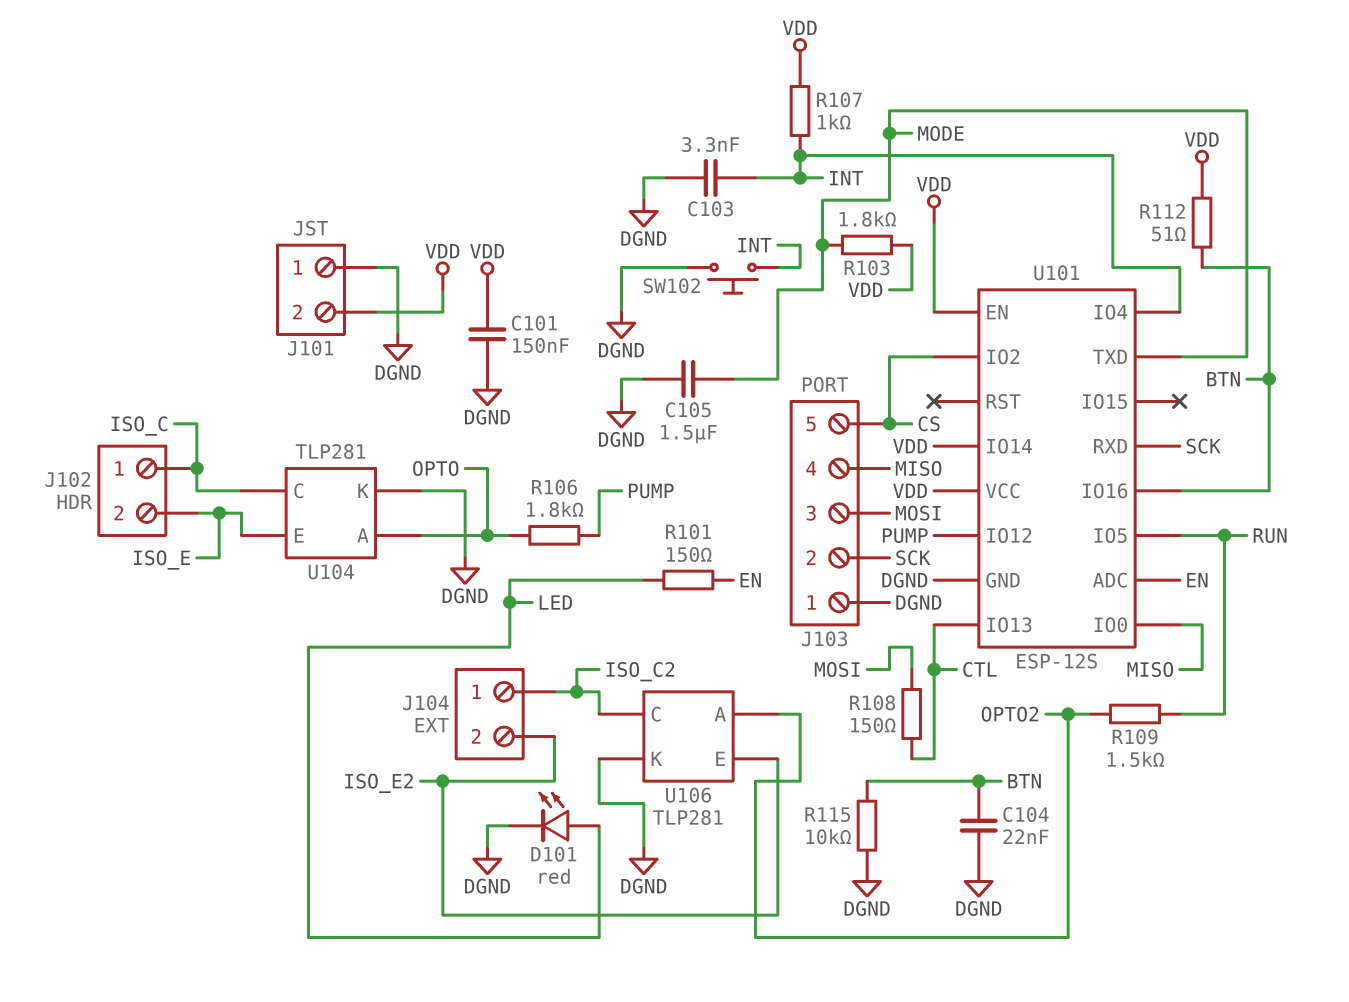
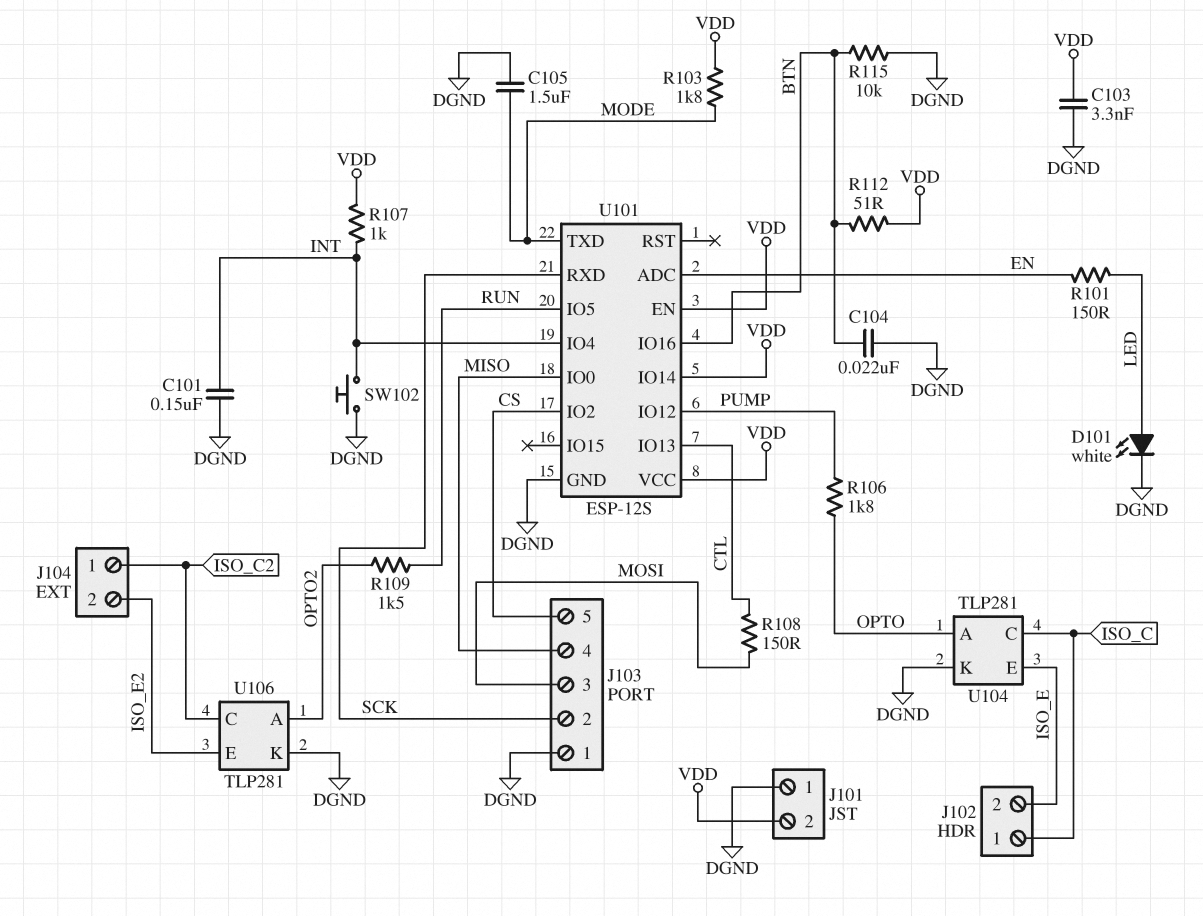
C101: 150nF (DGND, VDD) -> 150nF (DGND, INT)
C103: 3.3nF (DGND, INT) -> 3.3nF (DGND, VDD)
D101: LED red (A LED, K DGND) -> LED white (A LED, K DGND)

